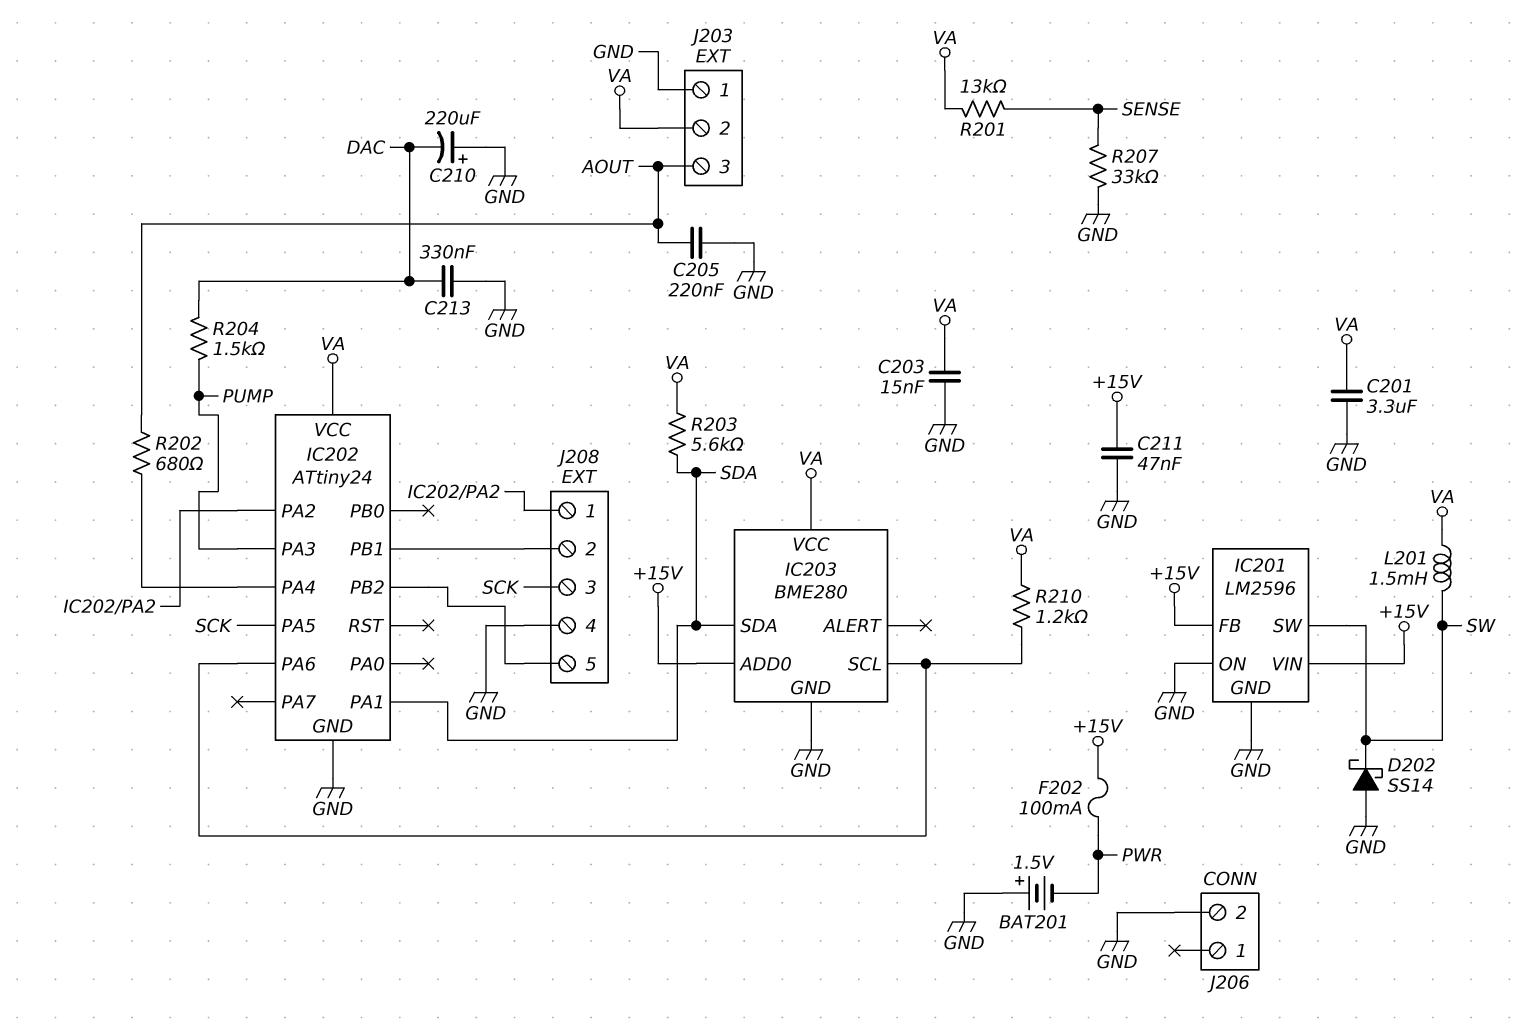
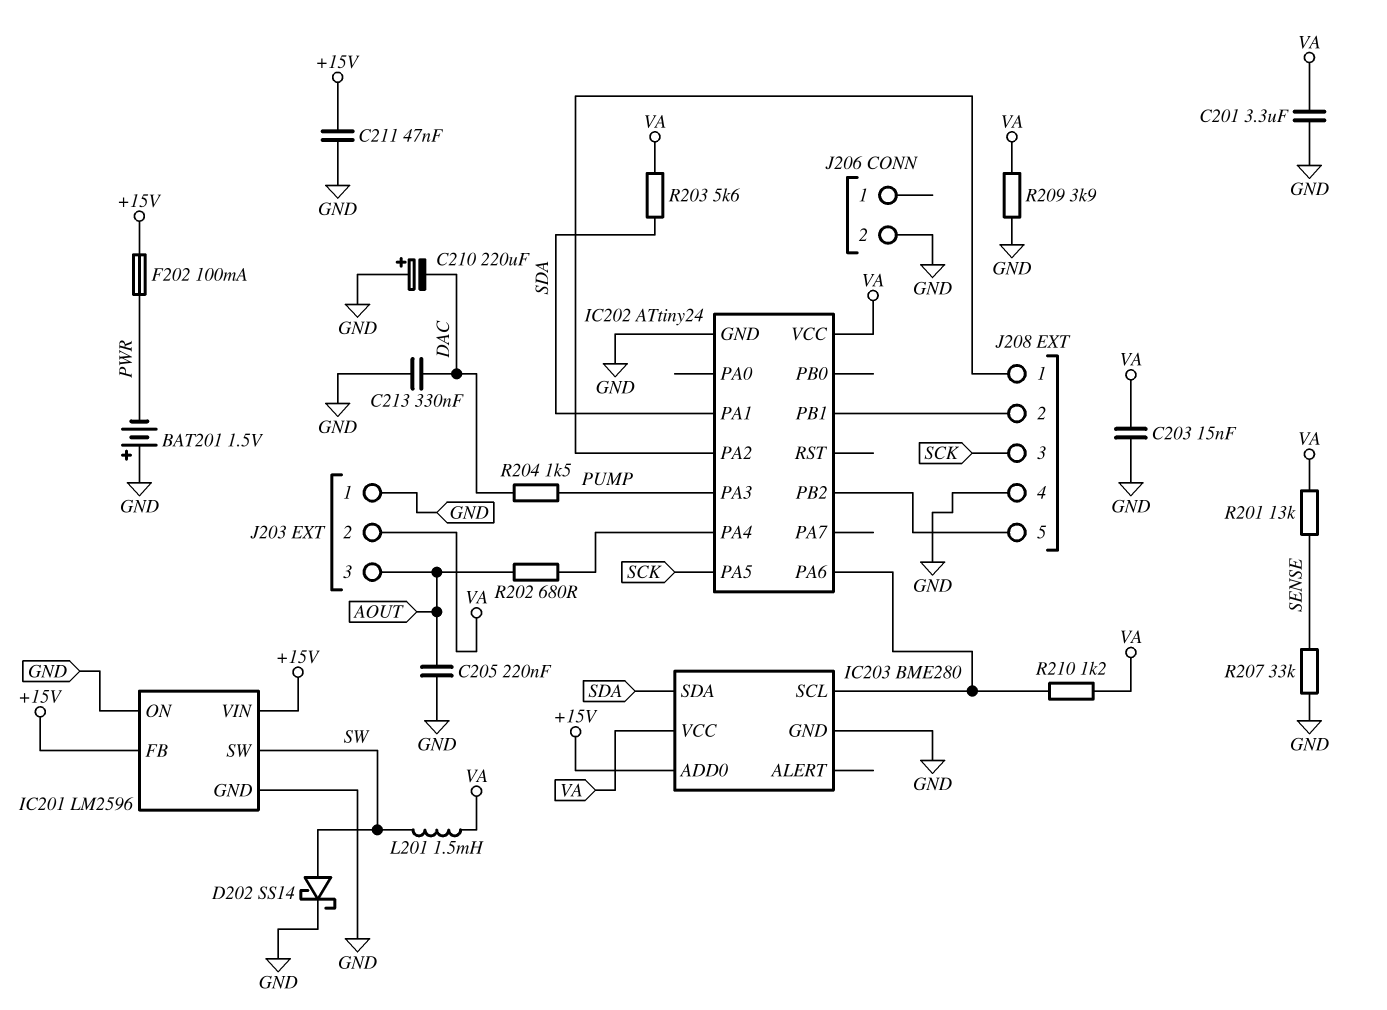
D202: schottky SS14 (A GND, K SW) -> schottky SS14 (A SW, K GND)
R209: none -> 3.9k (GND, VA)

